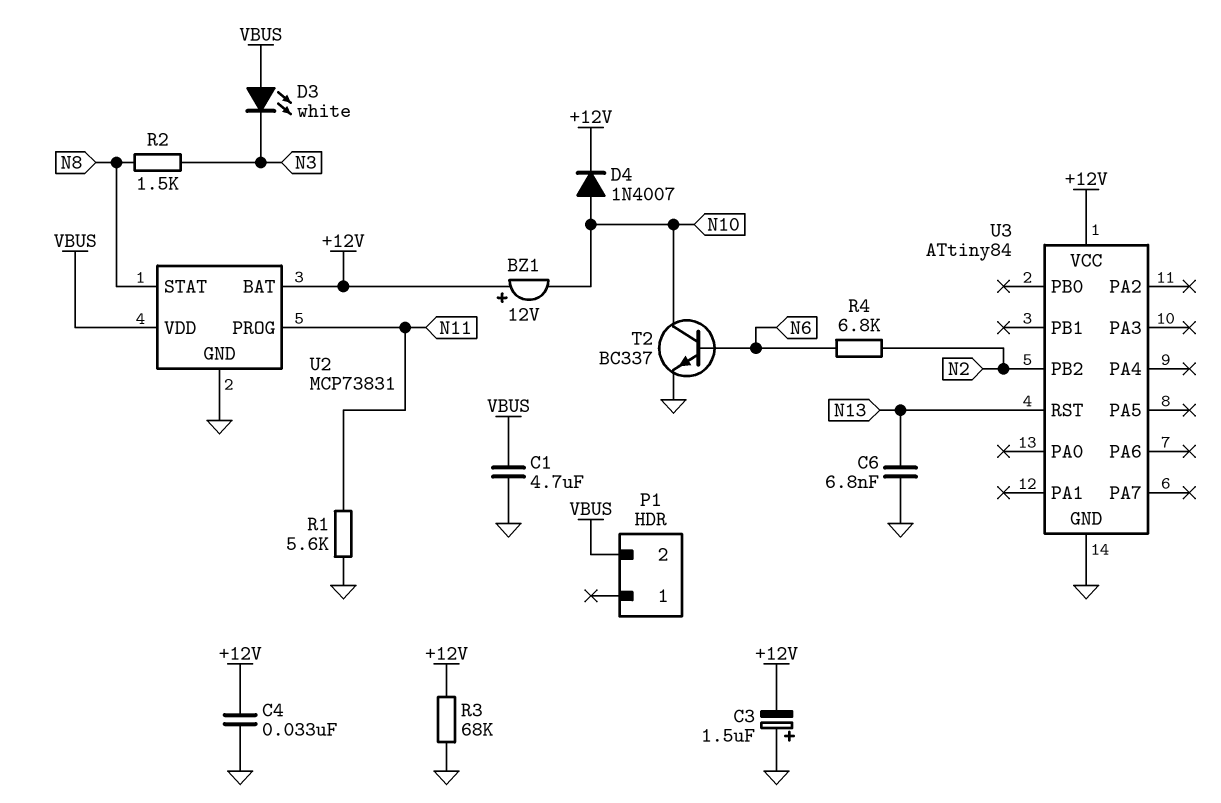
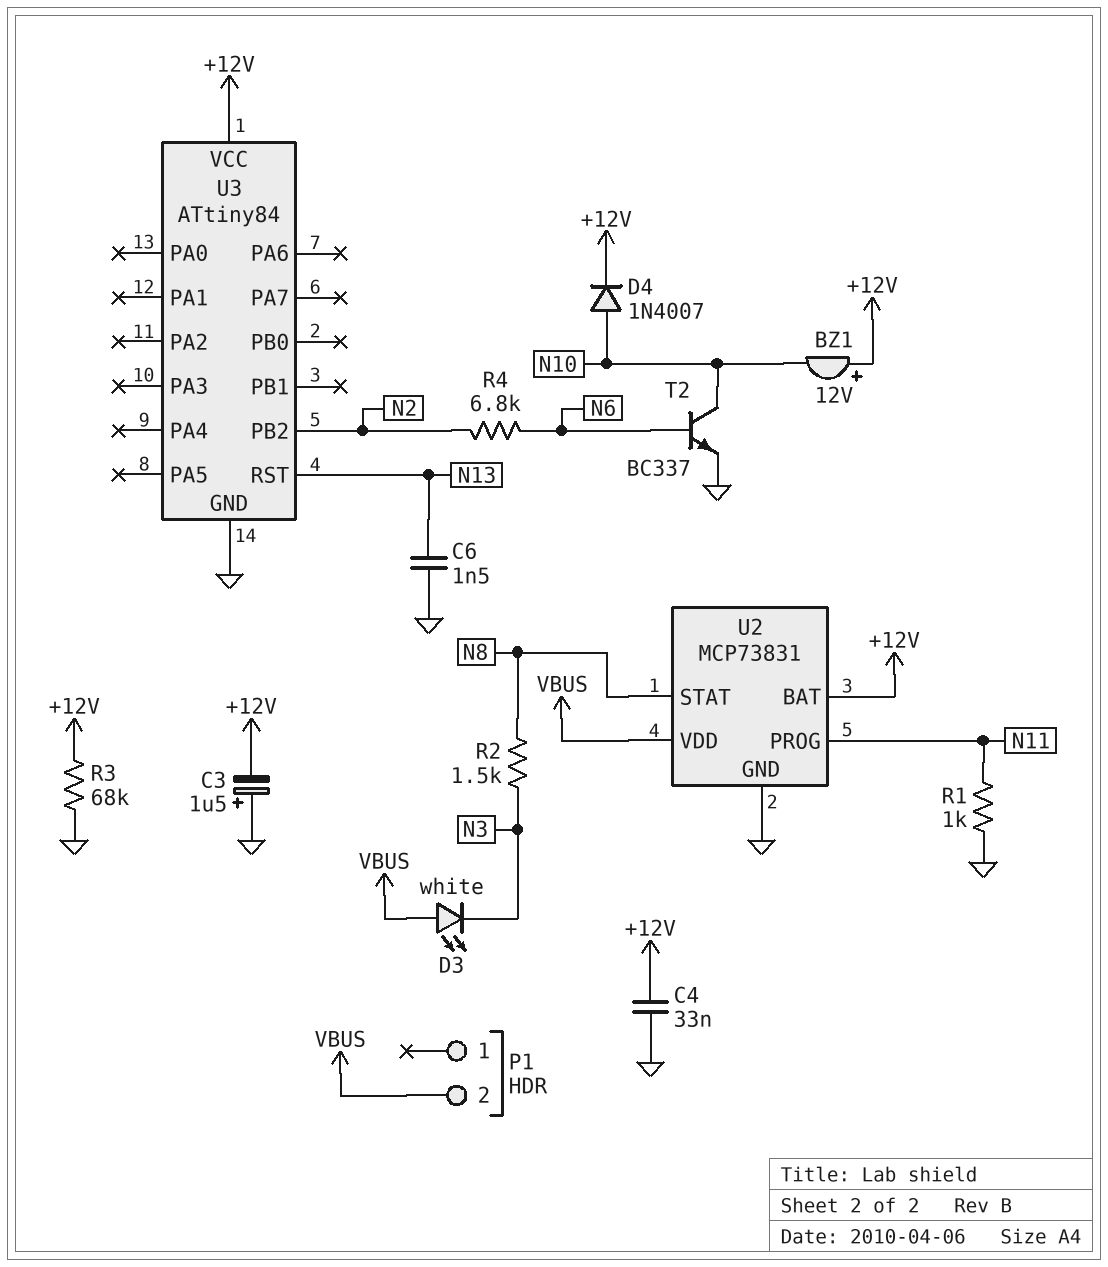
C1: 4.7uF (GND, VBUS) -> none
C6: 6.8nF (GND, N13) -> 1.5nF (GND, N13)
R1: 5.6k (GND, N11) -> 1k (GND, N11)

